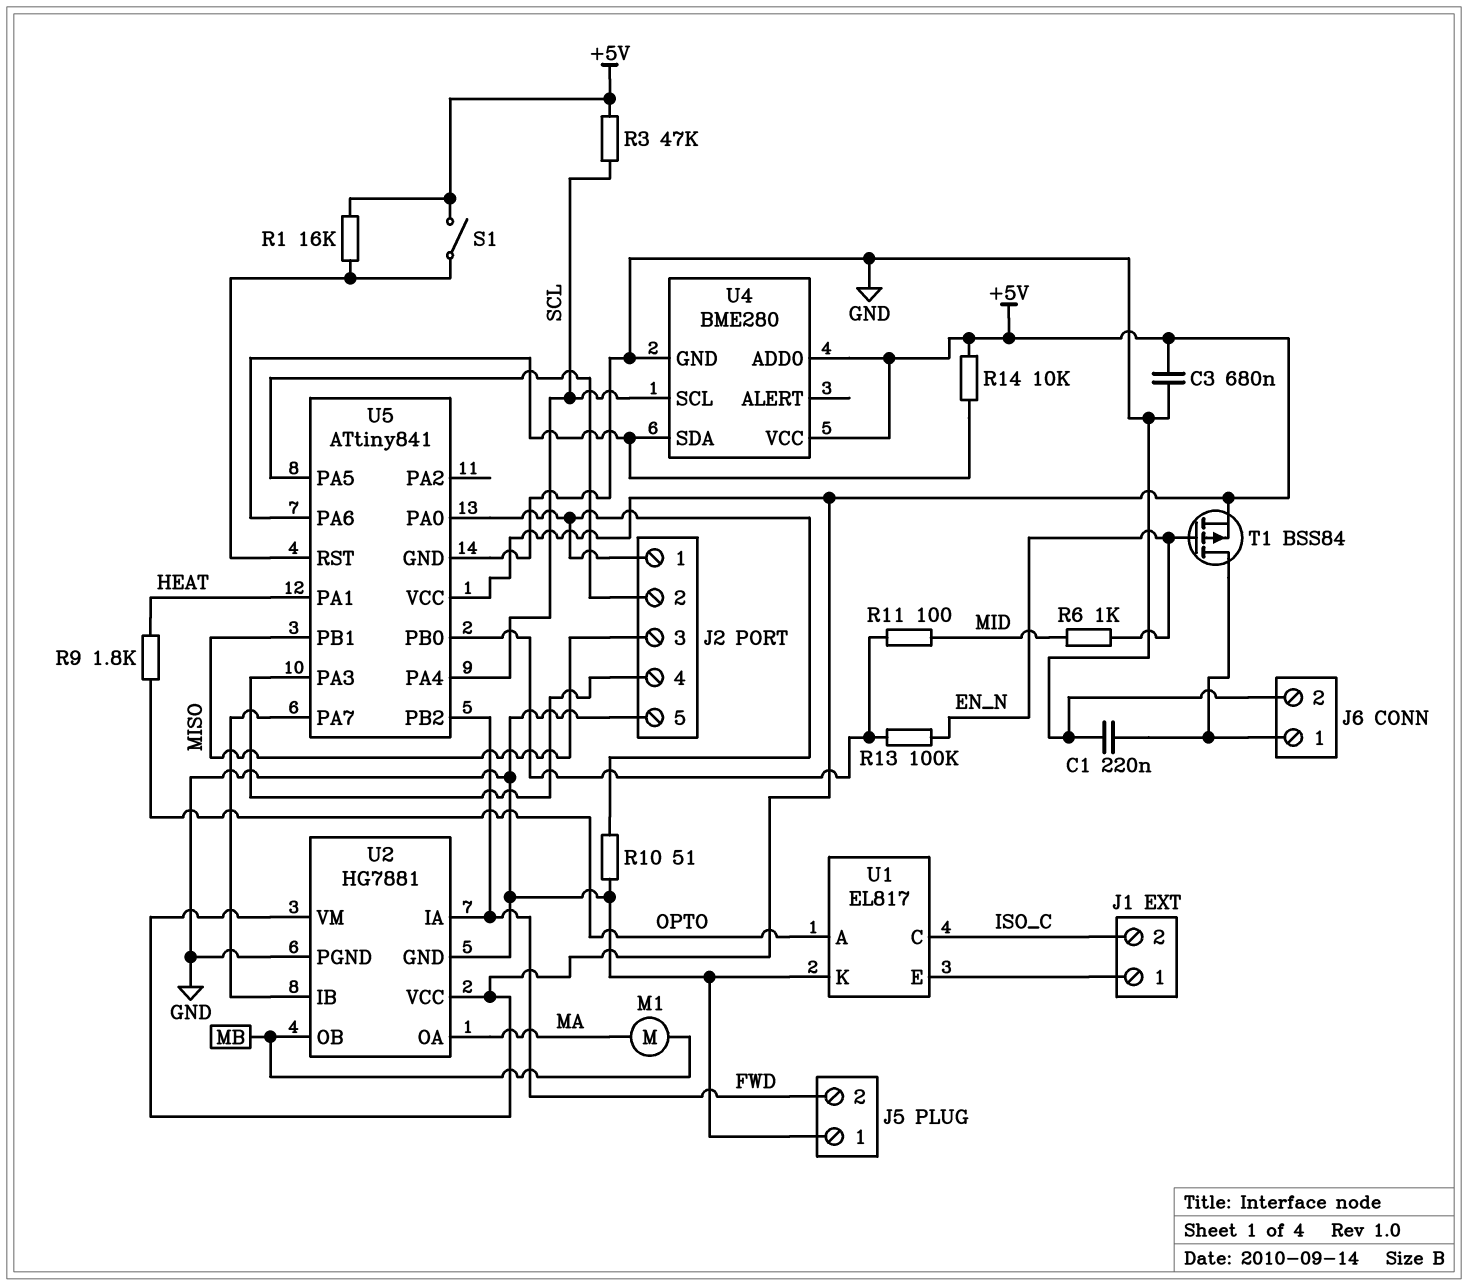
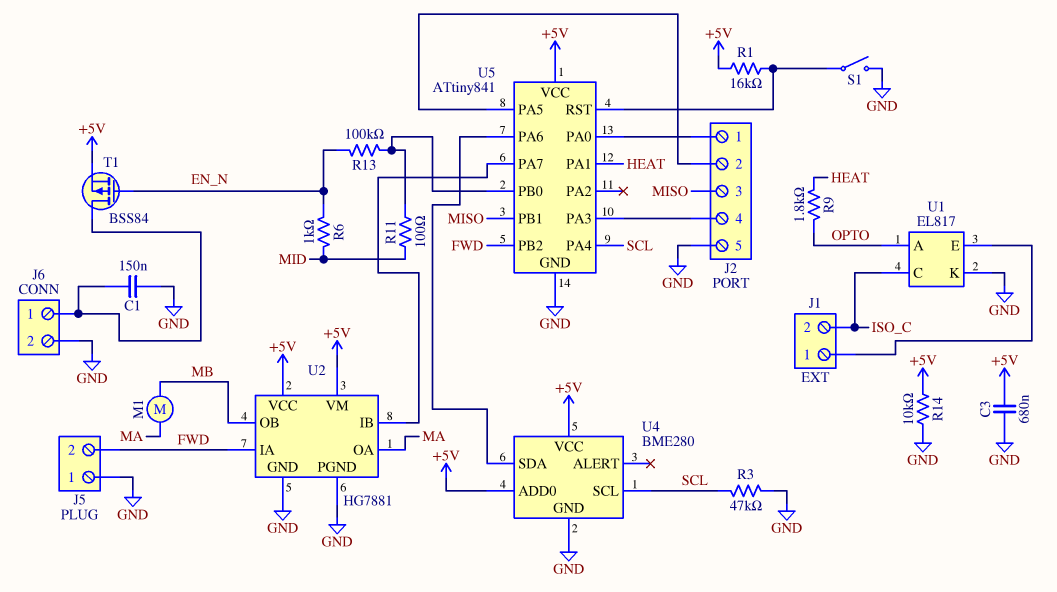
C1: 220nF (GND, J6/1) -> 150nF (GND, J6/1)
R3: 47k (+5V, SCL) -> 47k (GND, SCL)
R10: 51 (GND, J2/1) -> none
R14: 10k (+5V, U4/SDA) -> 10k (+5V, GND)
S1: switch (+5V, U5/RST) -> switch (GND, U5/RST)

